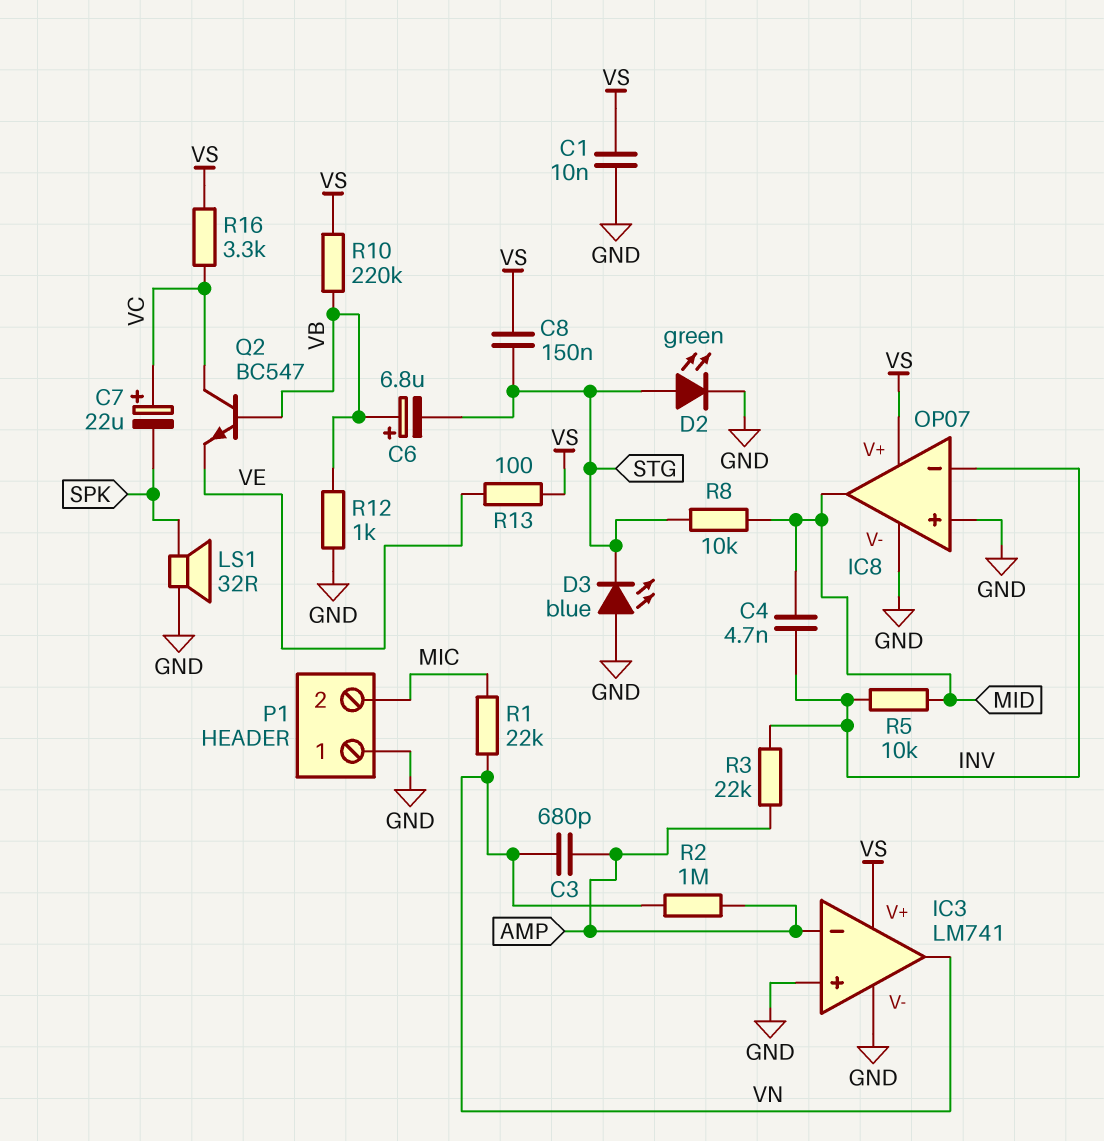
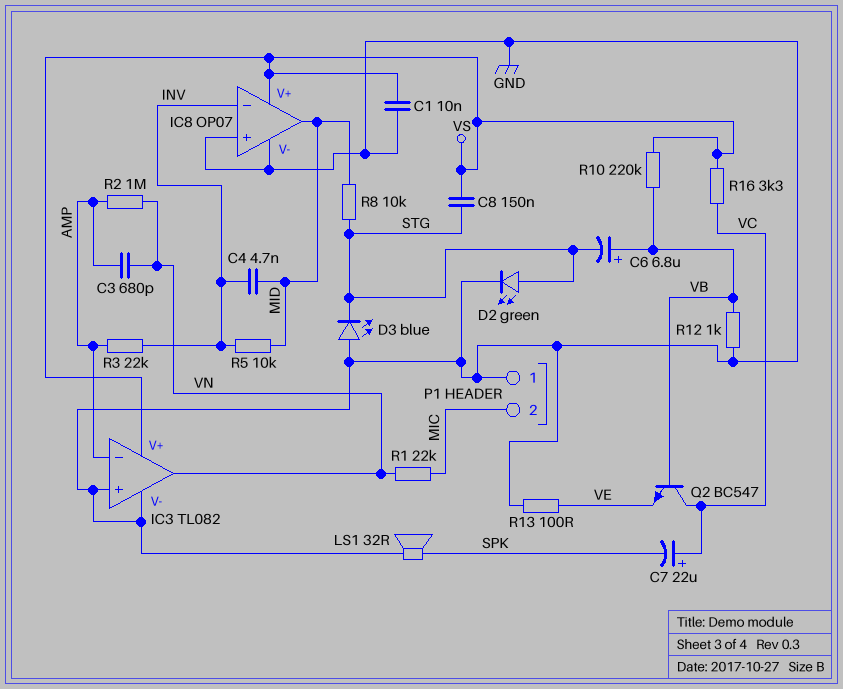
IC3: LM741 -> TL082
R13: 100 (VE, VS) -> 100 (GND, VE)

